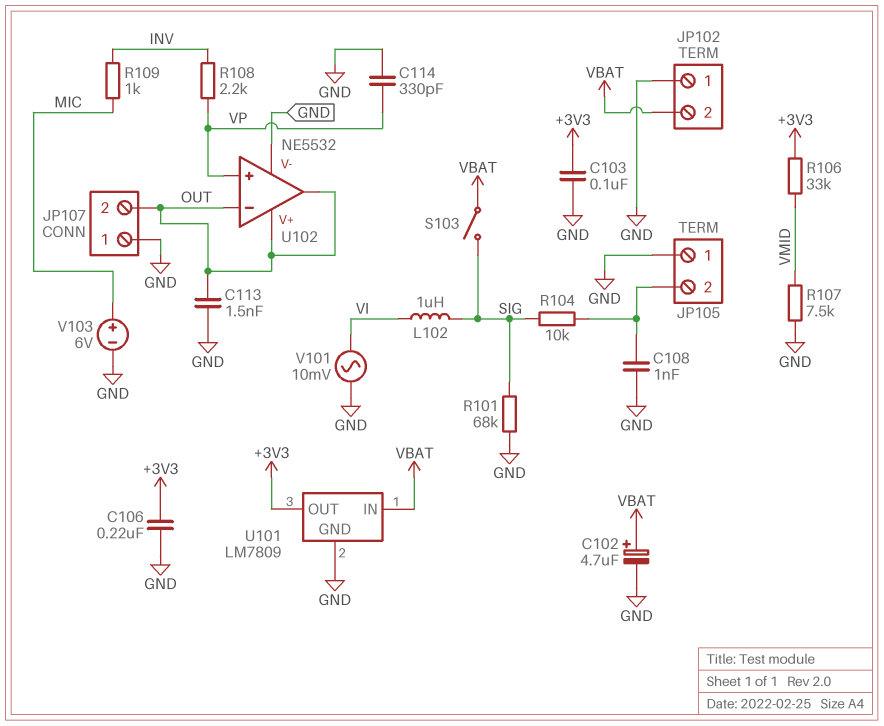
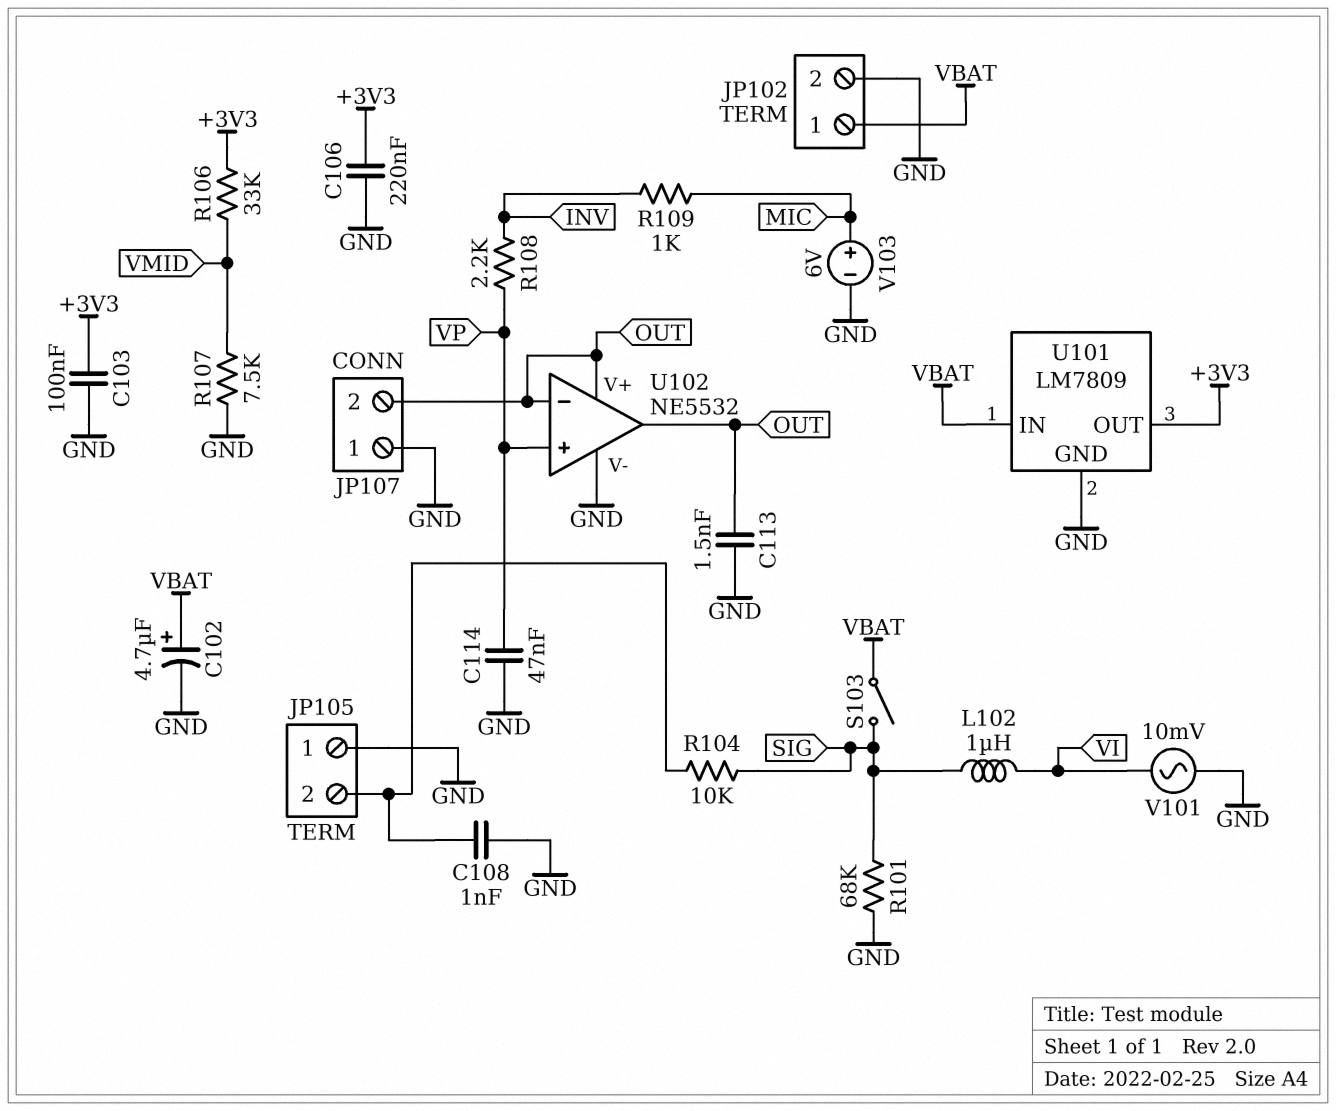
C114: 330pF (GND, VP) -> 47nF (GND, VP)
JP102 pin 1: GND -> VBAT
JP102 pin 2: VBAT -> GND

